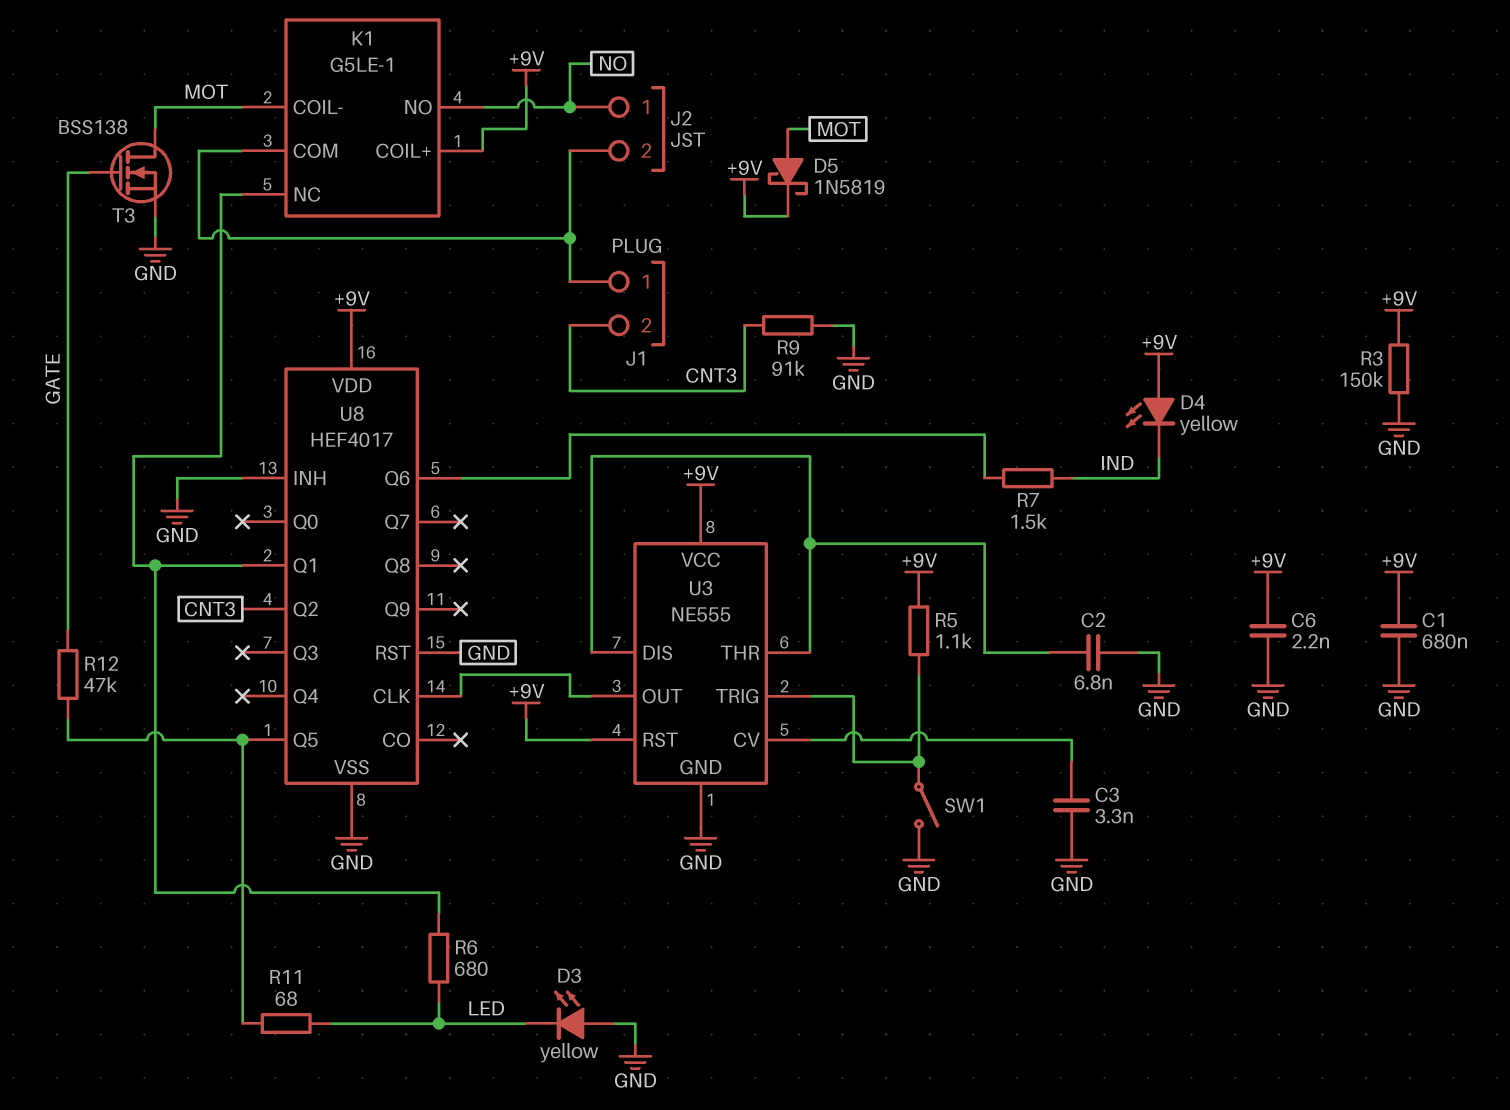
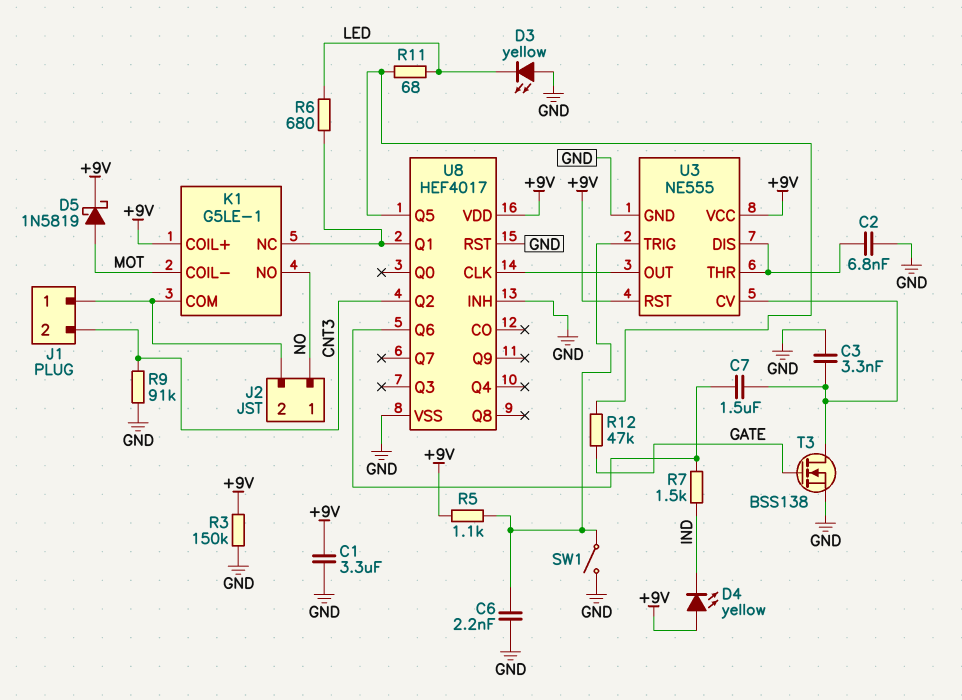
C1: 680nF (+9V, GND) -> 3.3uF (+9V, GND)
C6: 2.2nF (+9V, GND) -> 2.2nF (GND, U3/TRIG)
C7: none -> 1.5uF (U3/CV, U8/Q6)
T3: NMOS BSS138 (G GATE, D MOT, S GND) -> NMOS BSS138 (G GATE, D U3/CV, S GND)

